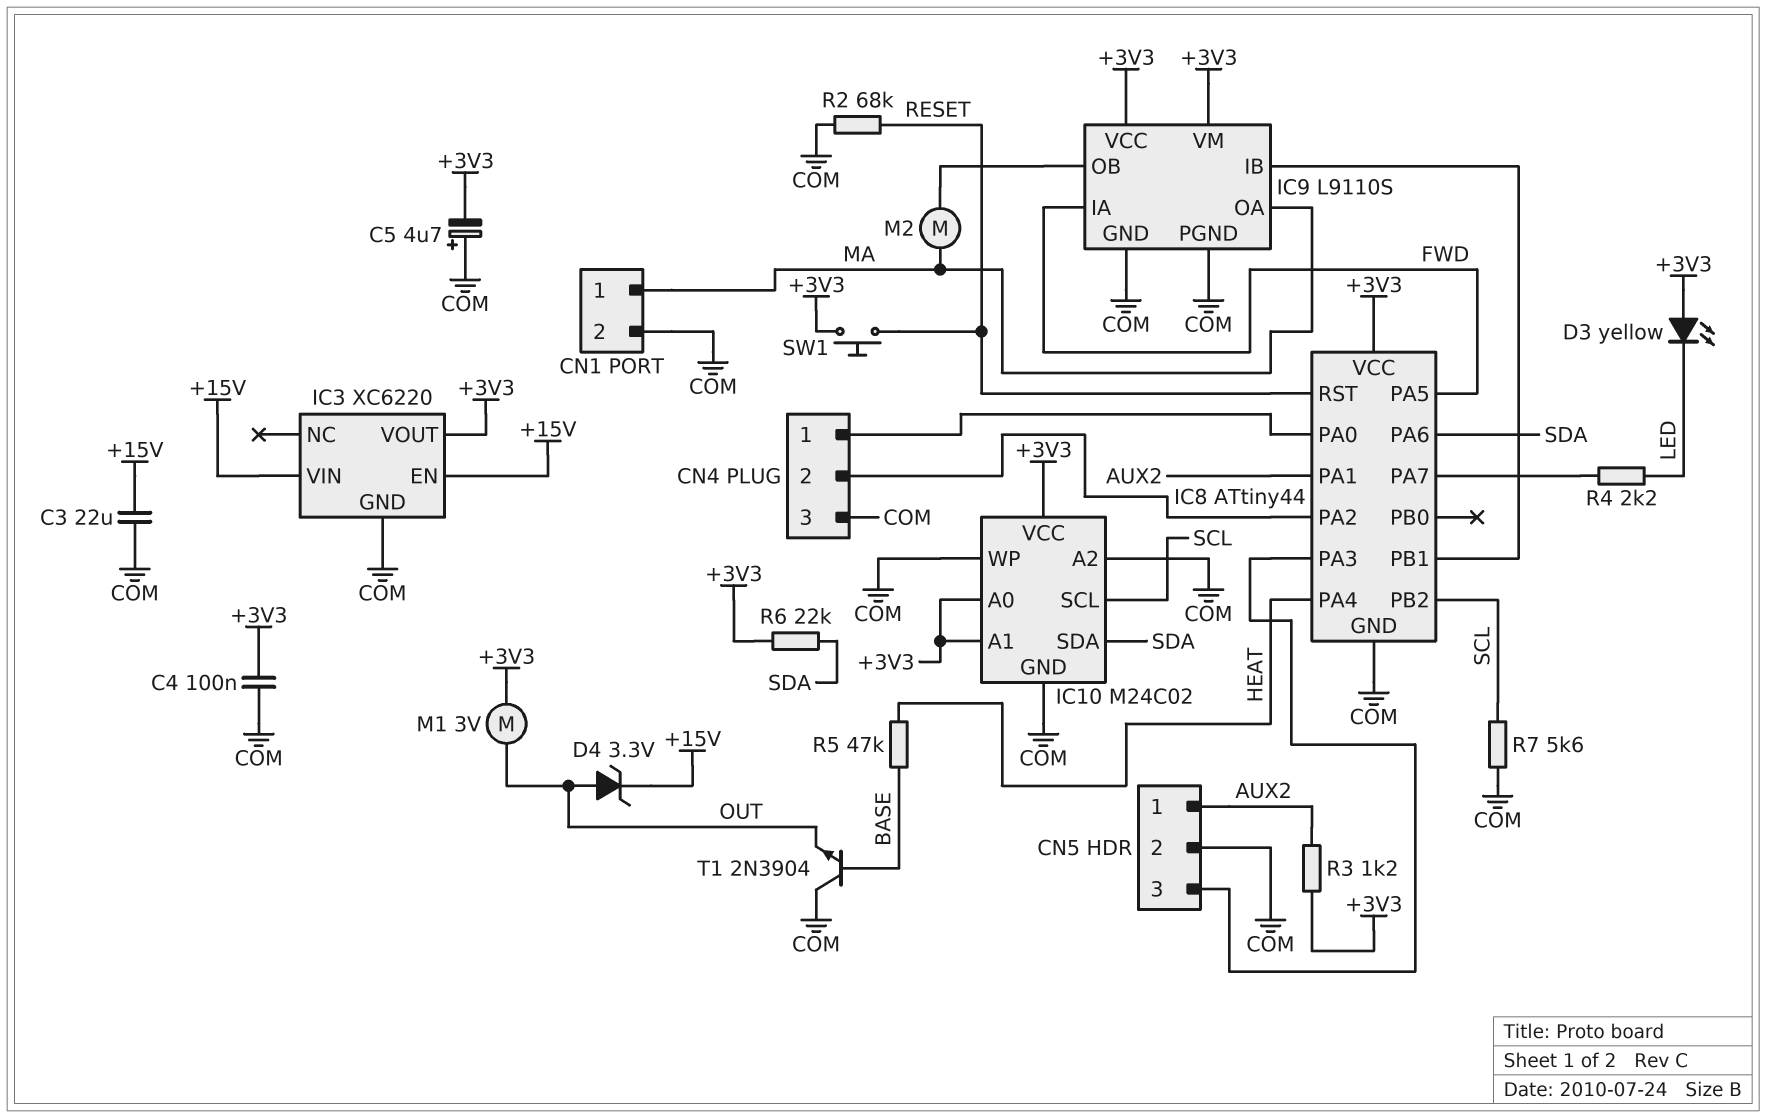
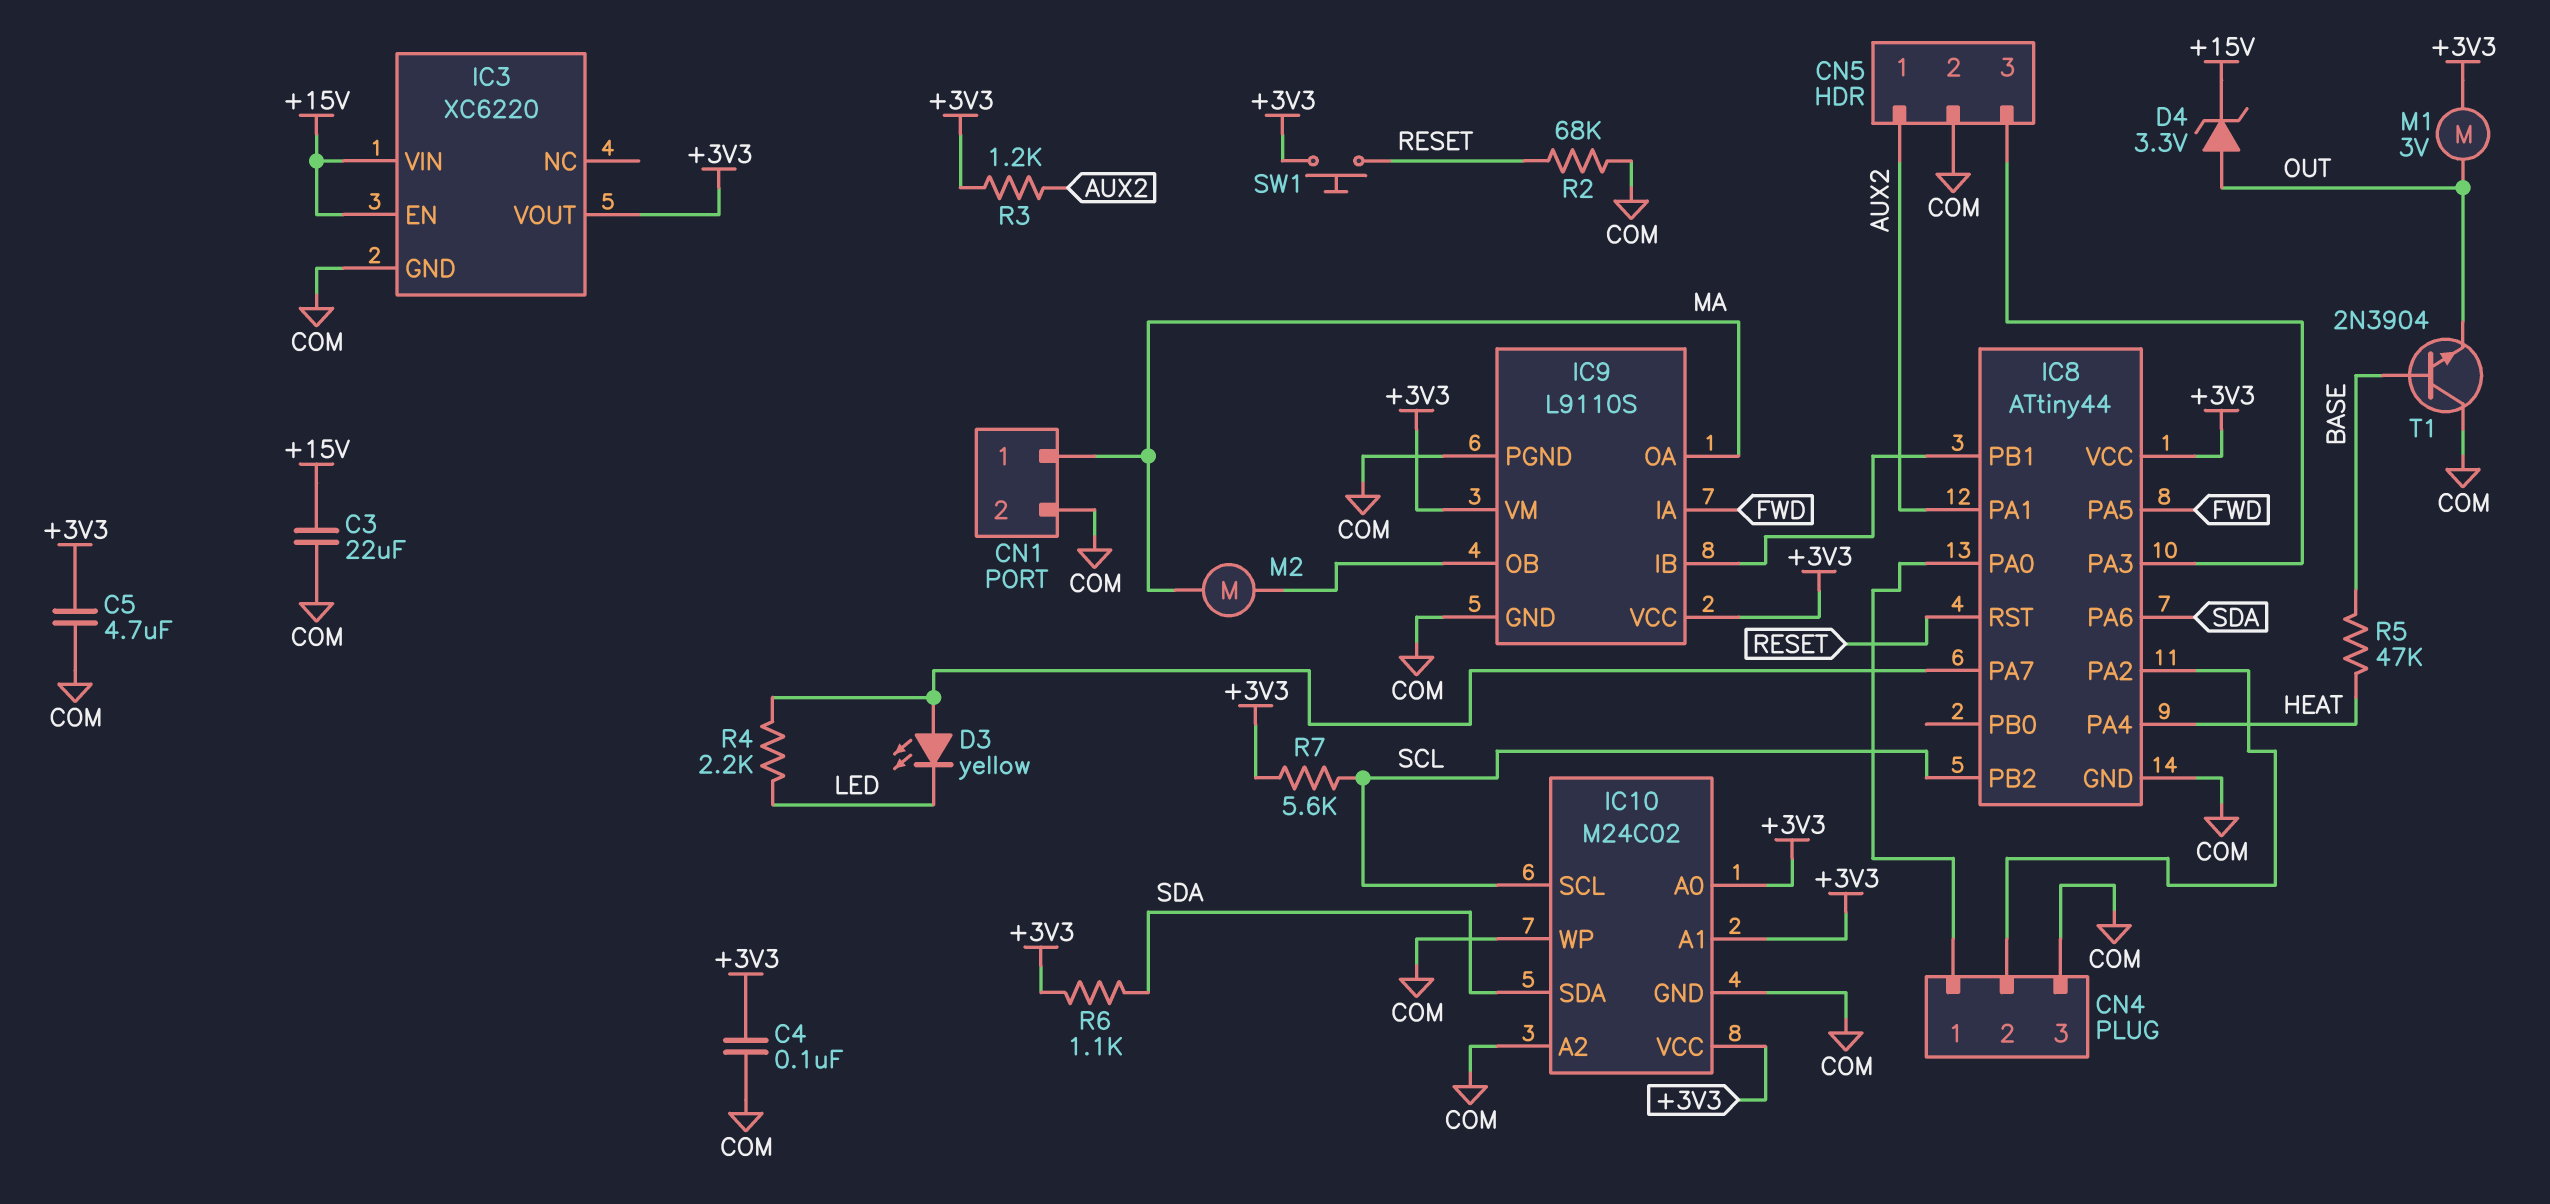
C5: 4.7uF (plus COM, minus +3V3) -> 4.7uF (+3V3, COM)
D3: LED yellow (A +3V3, K LED) -> LED yellow (A IC8/PA7, K LED)
R6: 22k (+3V3, SDA) -> 1.1k (+3V3, SDA)
R7: 5.6k (COM, SCL) -> 5.6k (+3V3, SCL)

